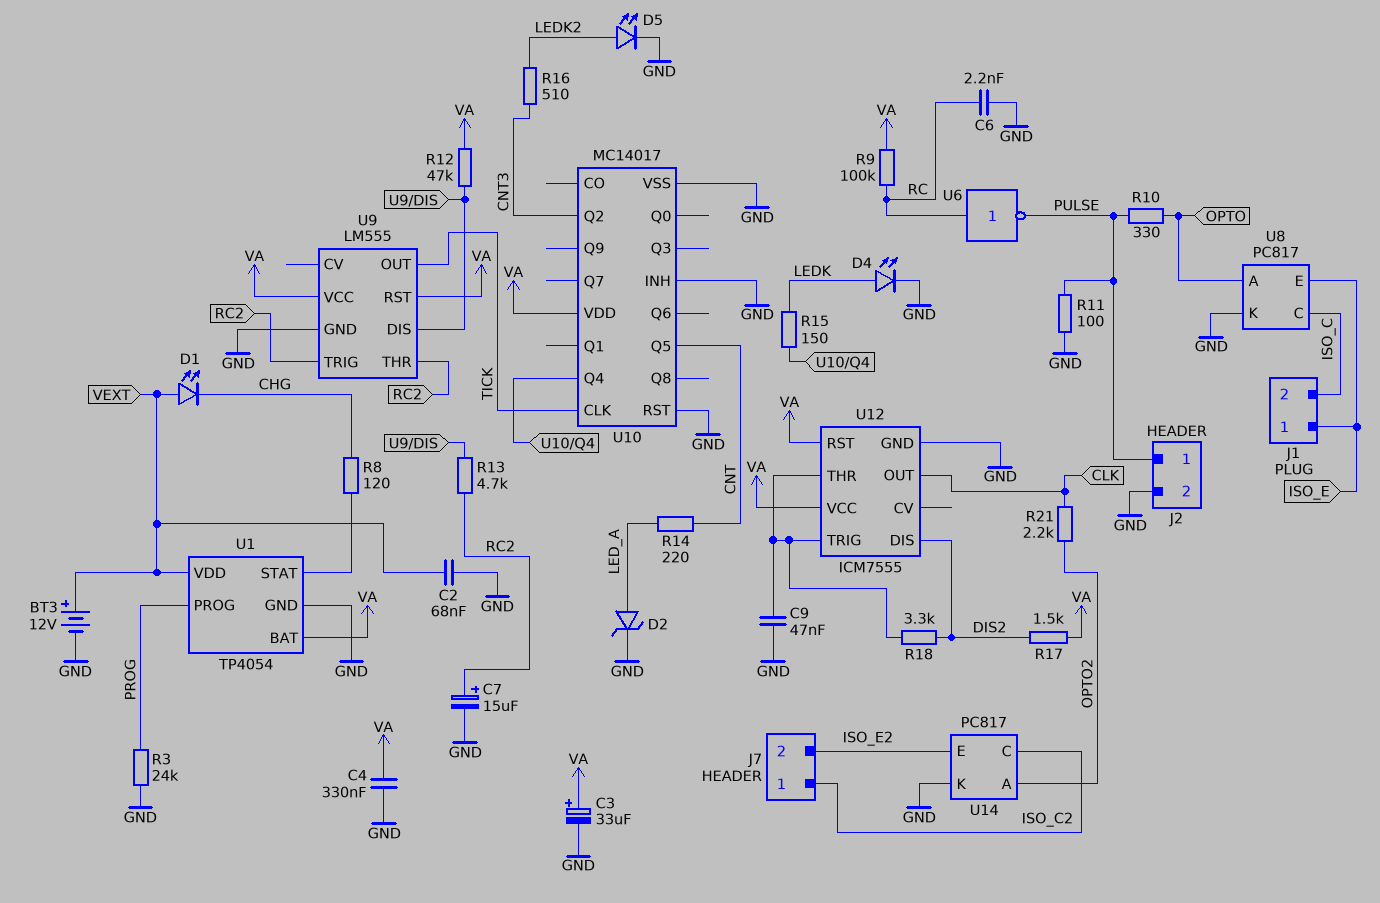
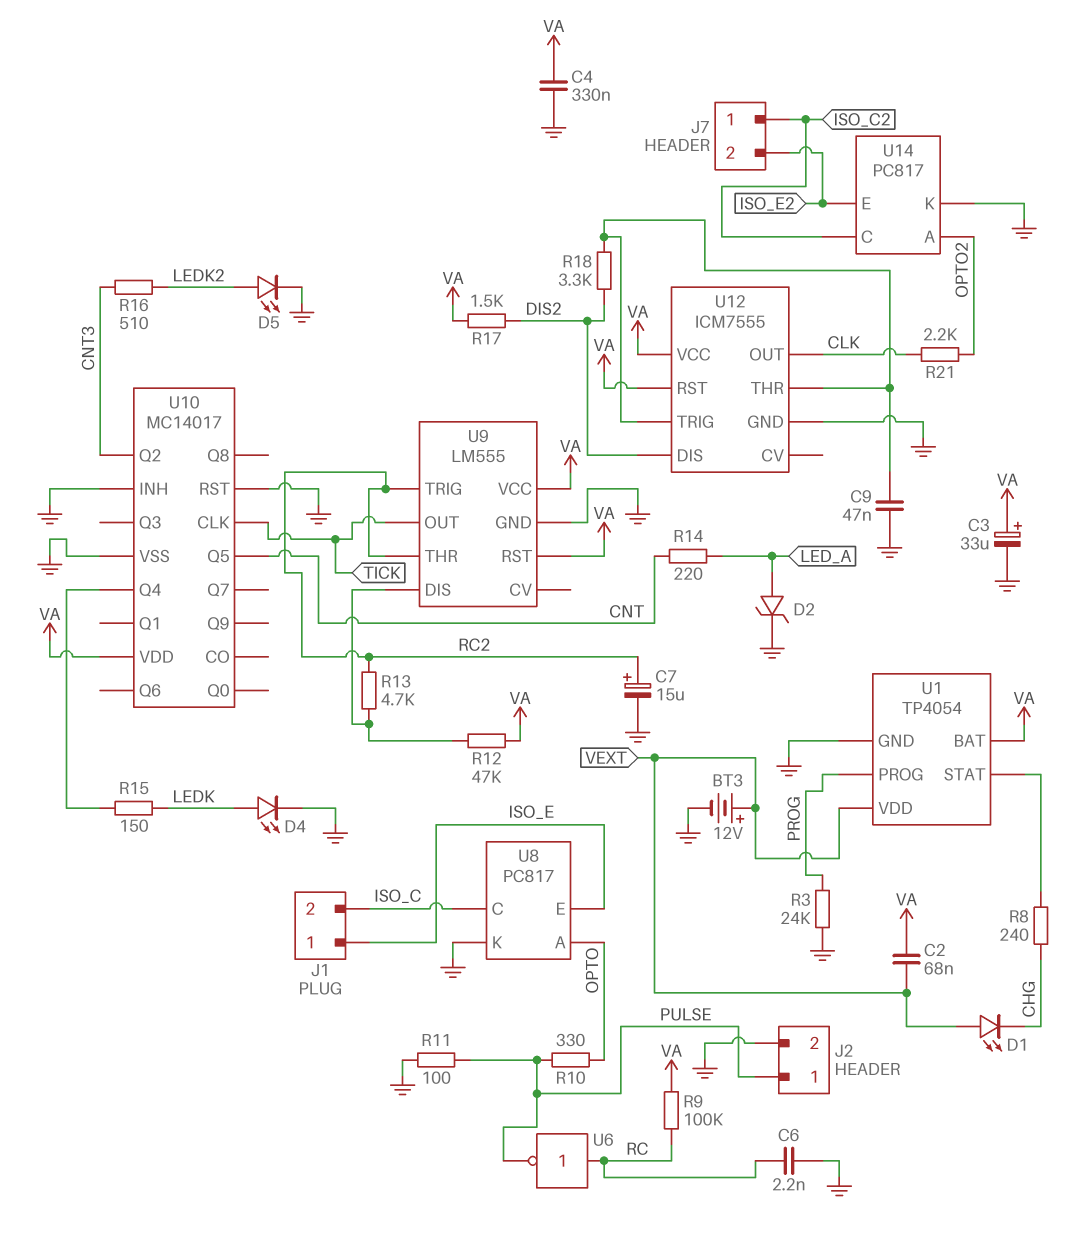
C2: 68nF (GND, VEXT) -> 68nF (VA, VEXT)
R8: 120 (CHG, U1/STAT) -> 240 (CHG, U1/STAT)

